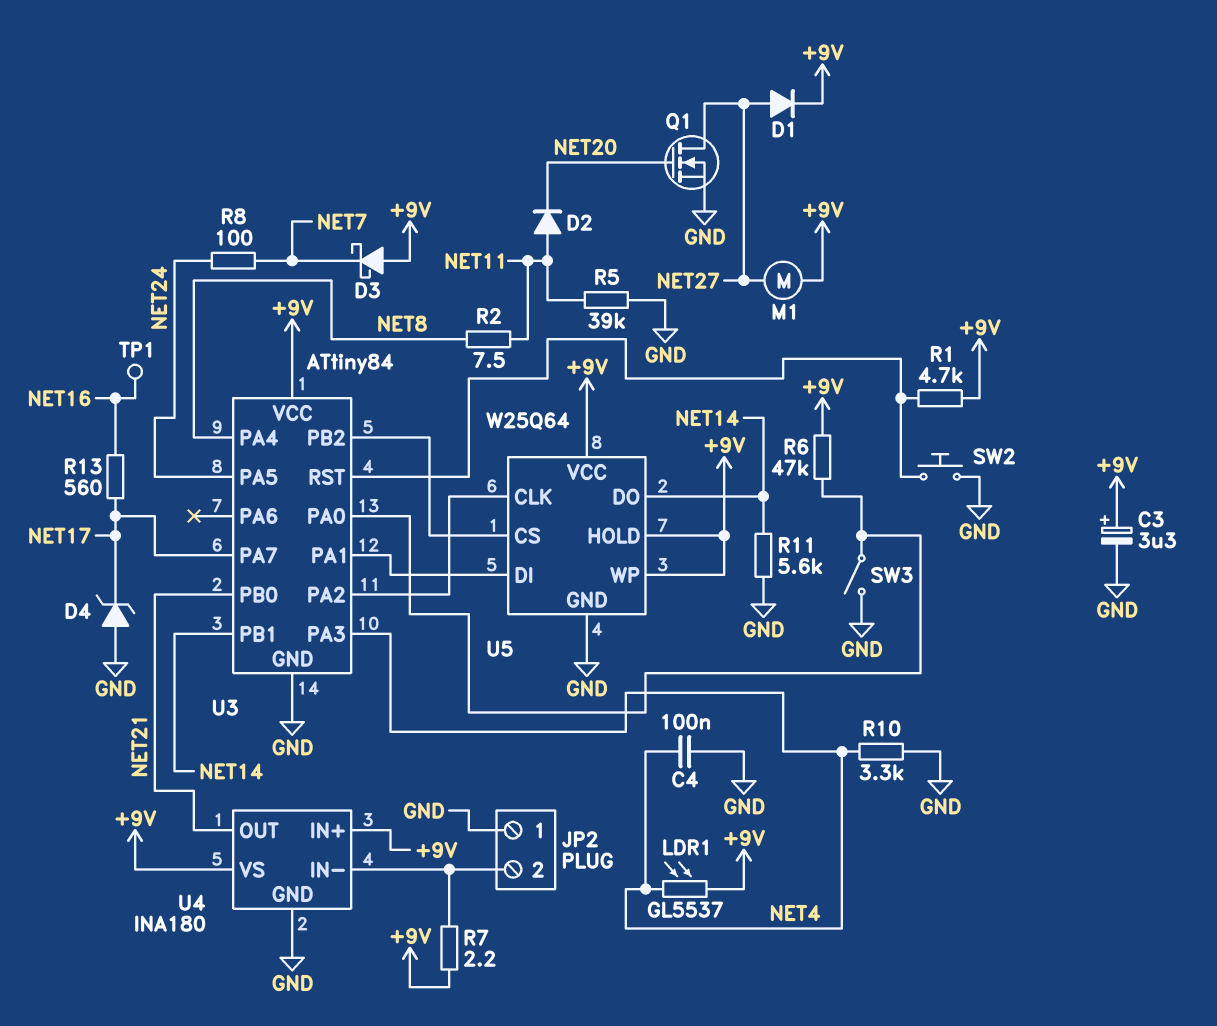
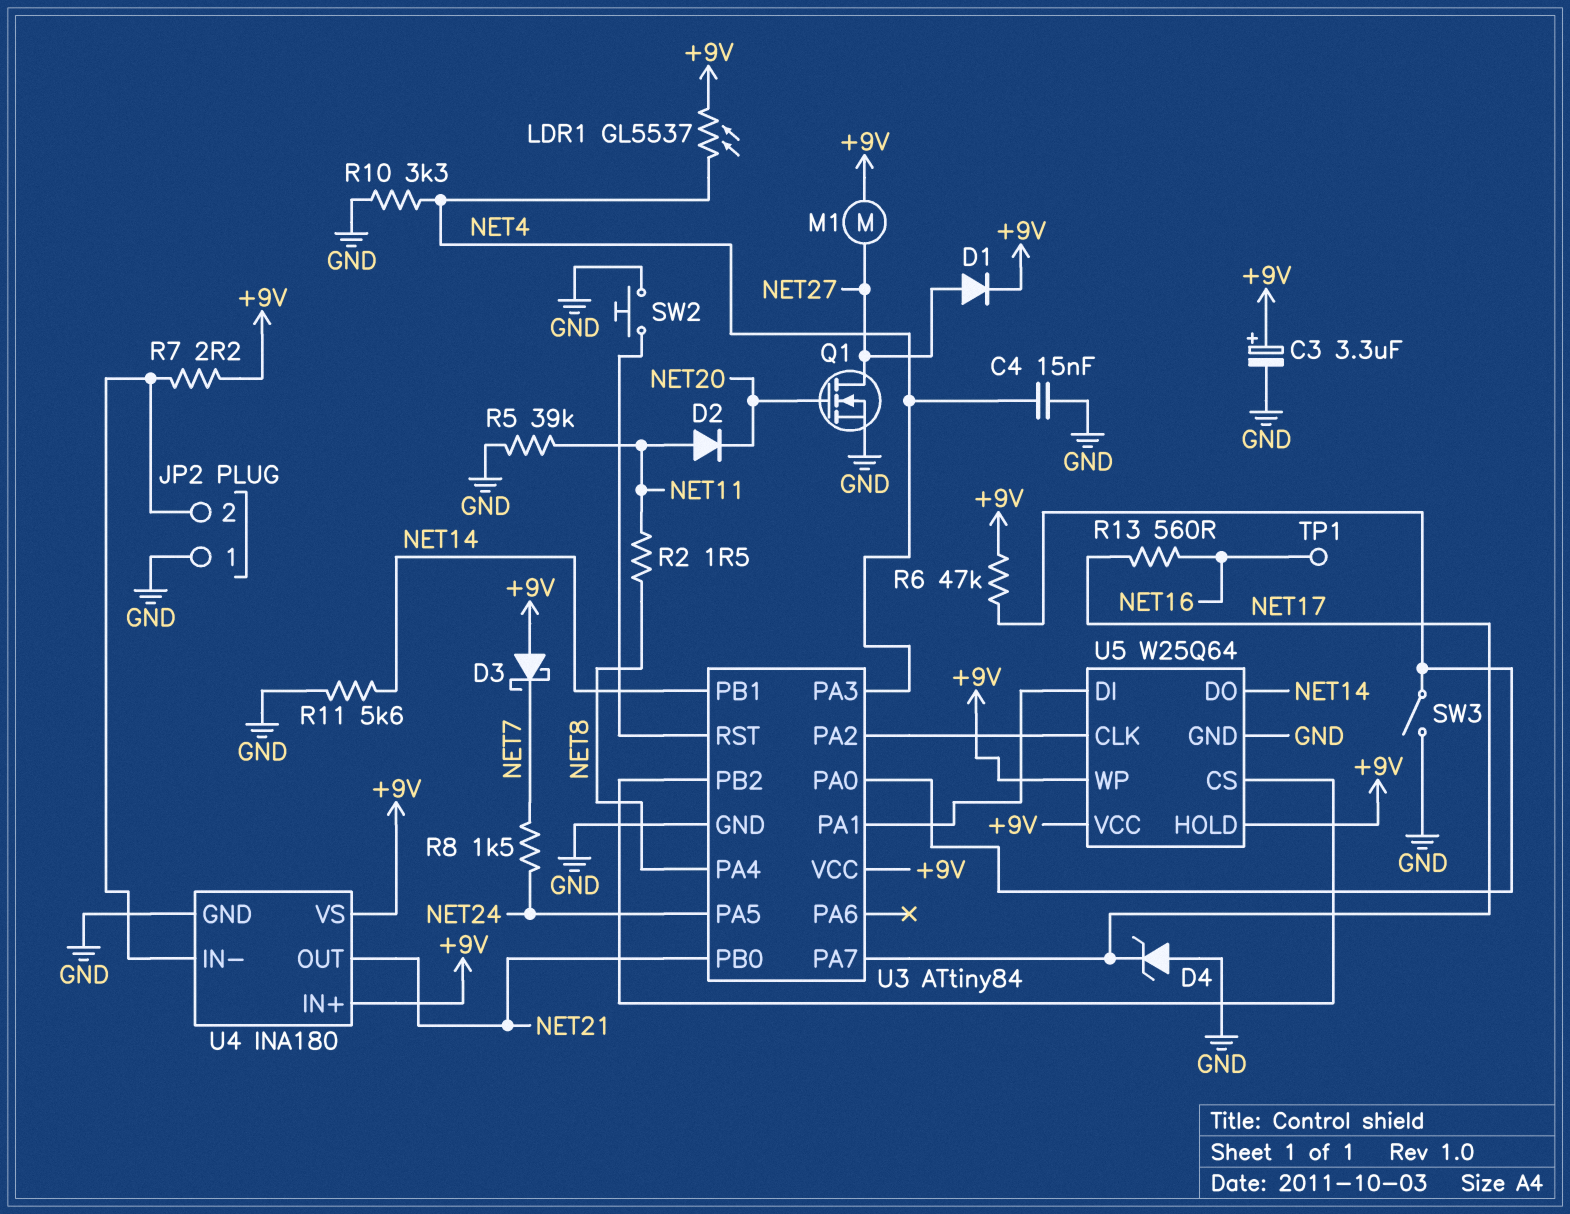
C4: 100nF (GND, NET4) -> 15nF (GND, NET4)
R1: 4.7k (+9V, U3/RST) -> none
R2: 7.5 (NET8, NET11) -> 1.5 (NET8, NET11)
R8: 100 (NET7, NET24) -> 1.5k (NET7, NET24)

